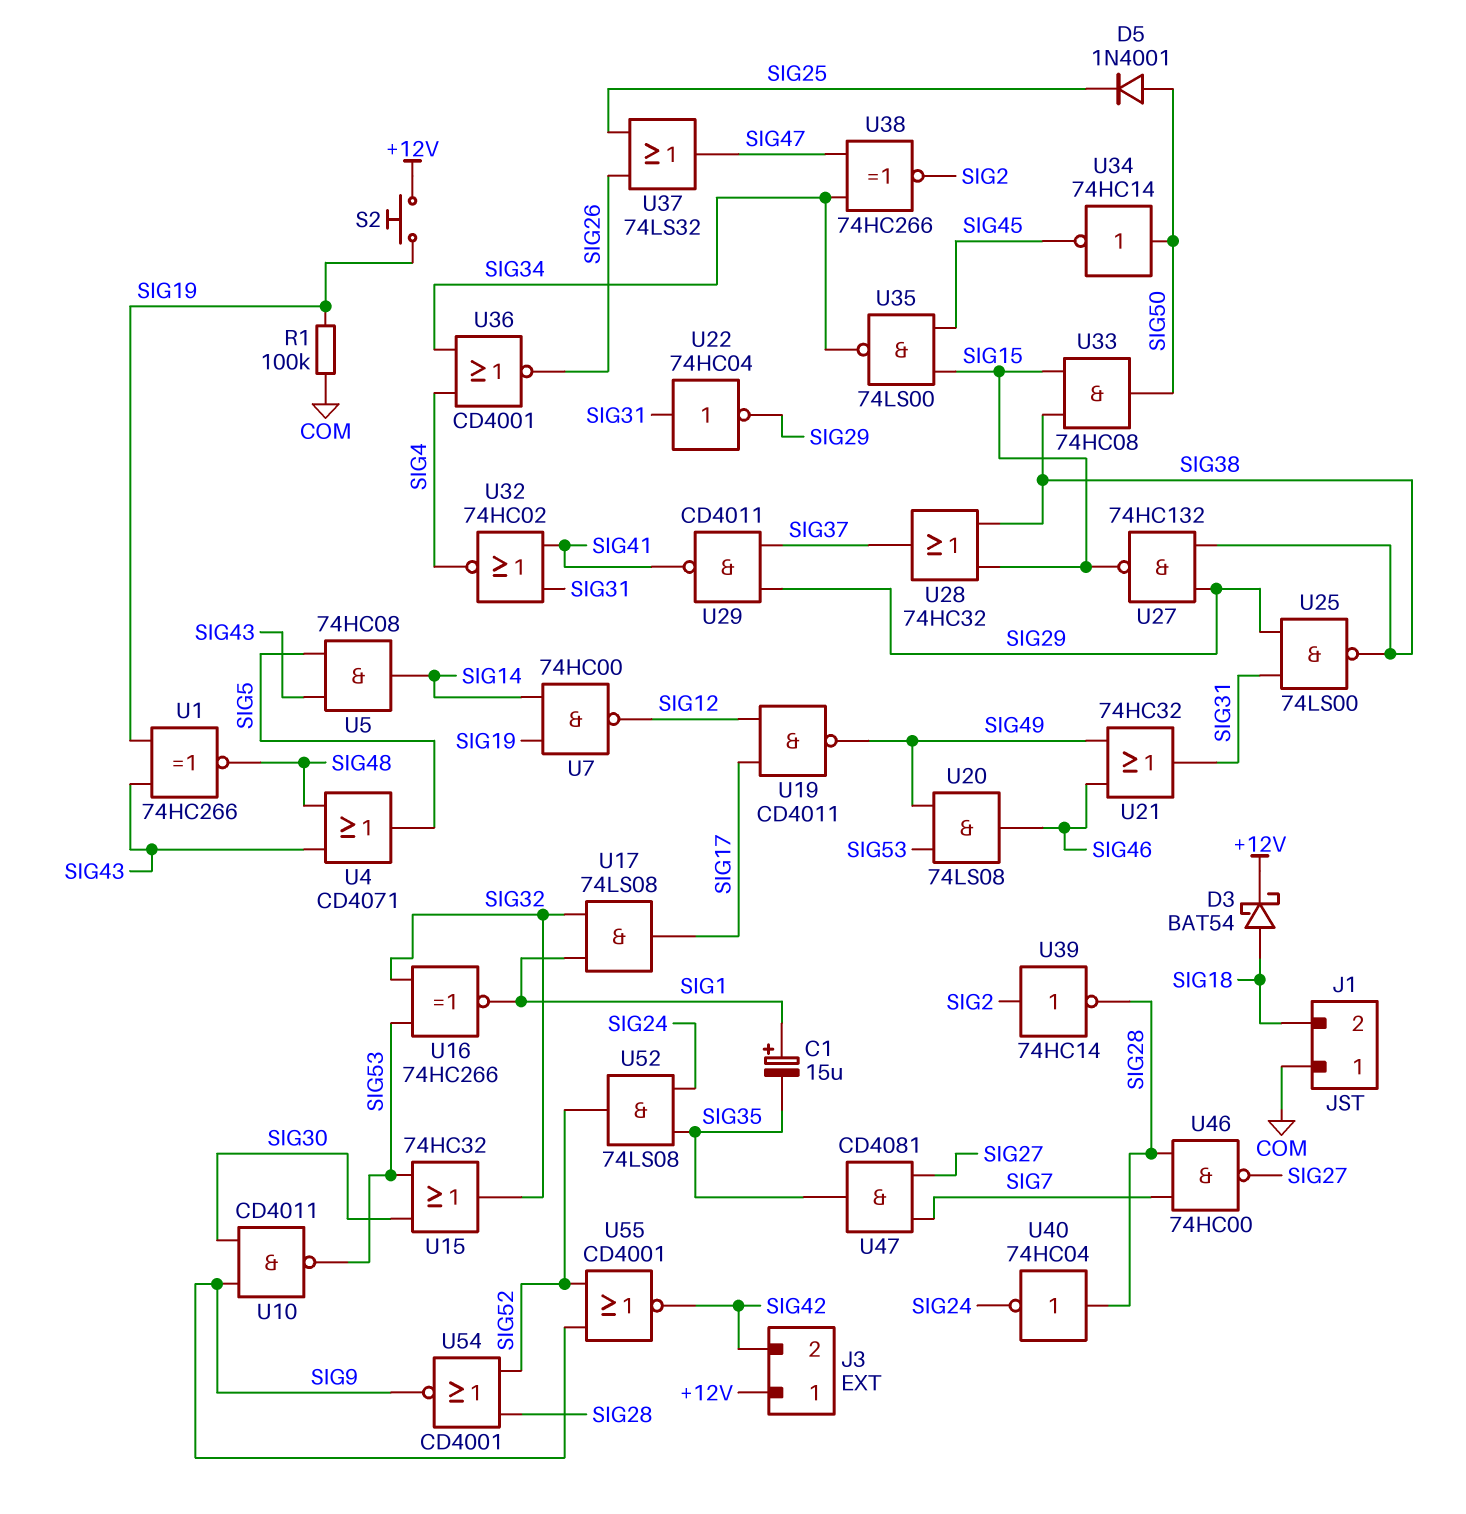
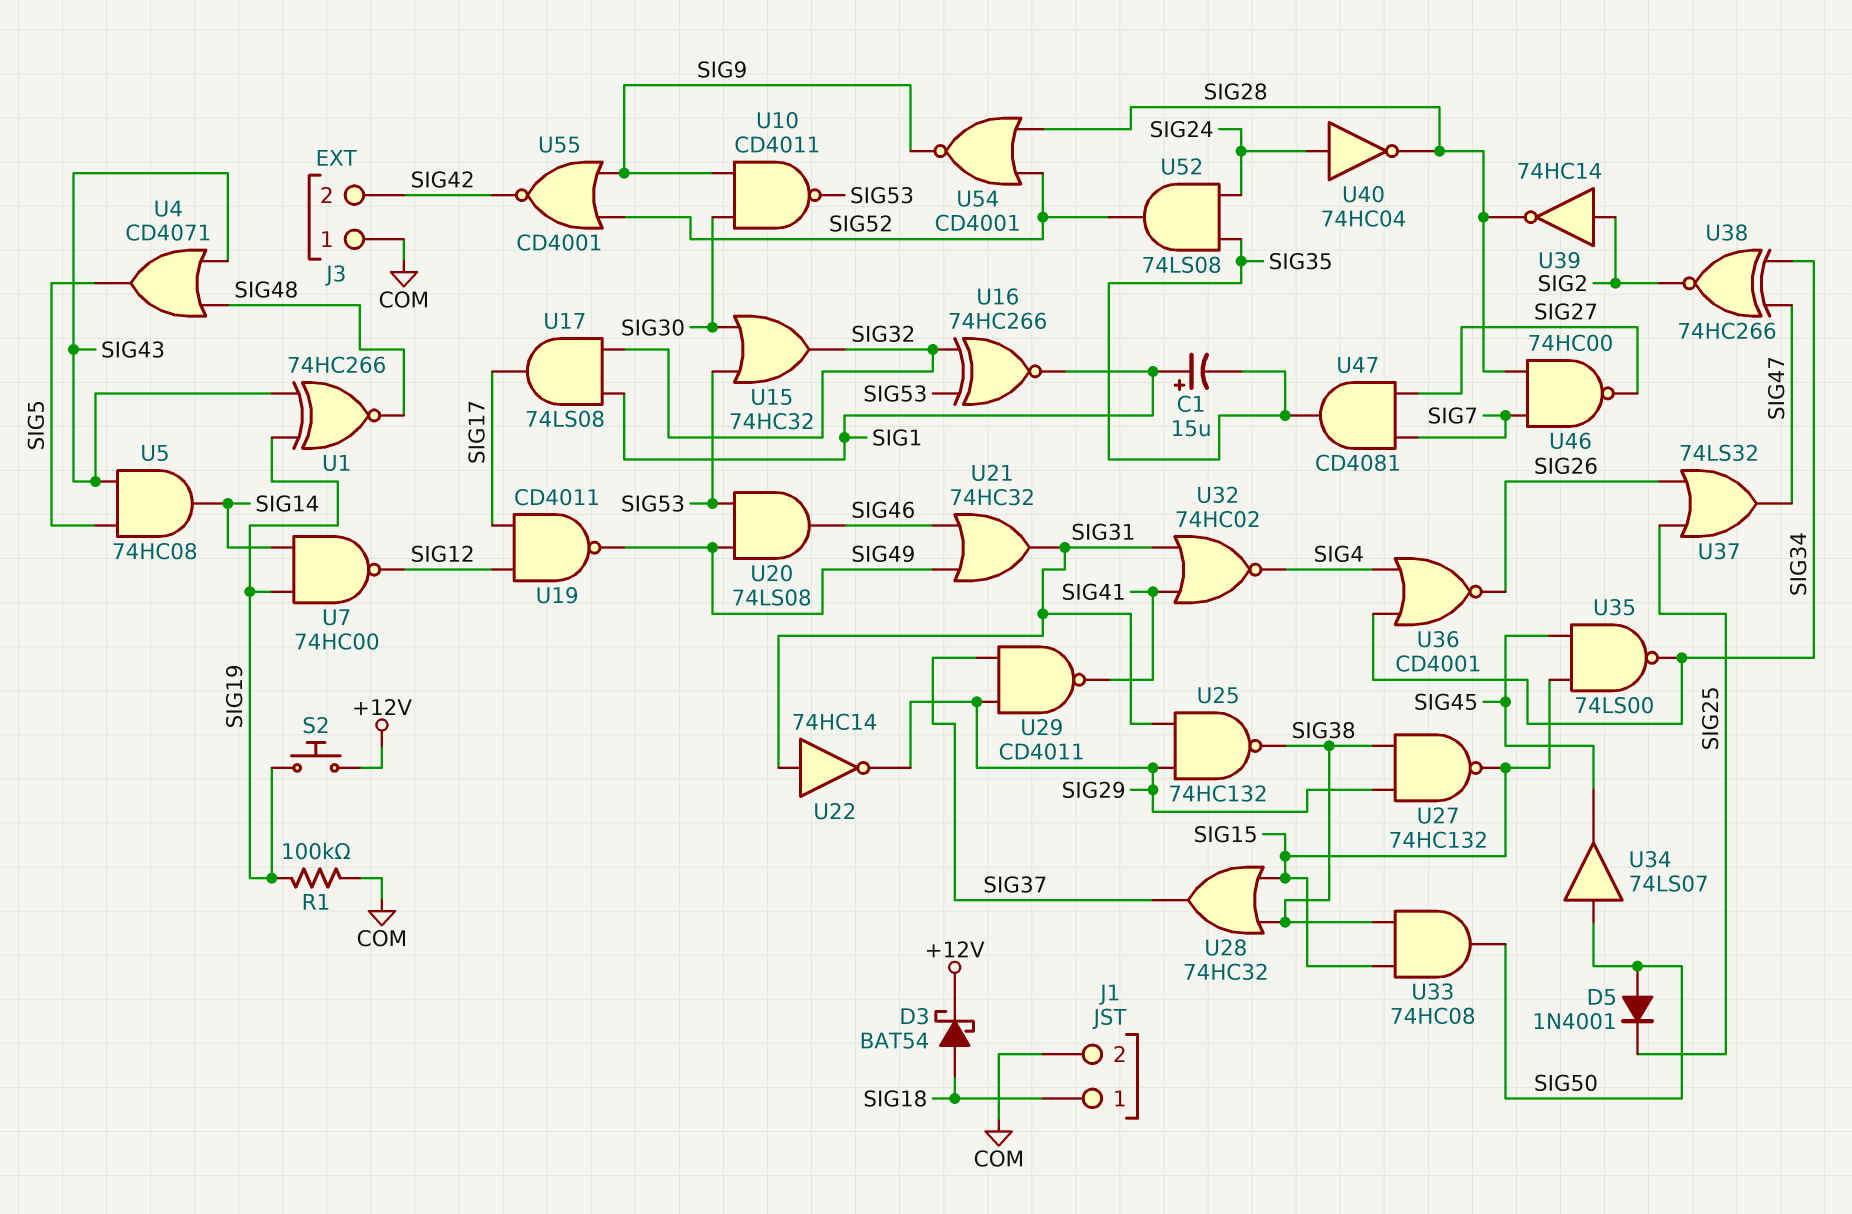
J1 pin 1: COM -> SIG18
J1 pin 2: SIG18 -> COM
J3 pin 1: +12V -> COM
U22: NOT 74HC04 (in SIG31, out SIG29) -> NOT 74HC14 (in SIG31, out SIG29)
U25: NAND 74LS00 (in SIG29, in SIG31, out SIG38) -> NAND 74HC132 (in SIG29, in SIG31, out SIG38)
U34: NOT 74HC14 (in SIG50, out SIG45) -> buffer 74LS07 (in SIG50, out SIG45)
U40: NOT 74HC04 (in SIG28, out SIG24) -> NOT 74HC04 (in SIG24, out SIG28)

